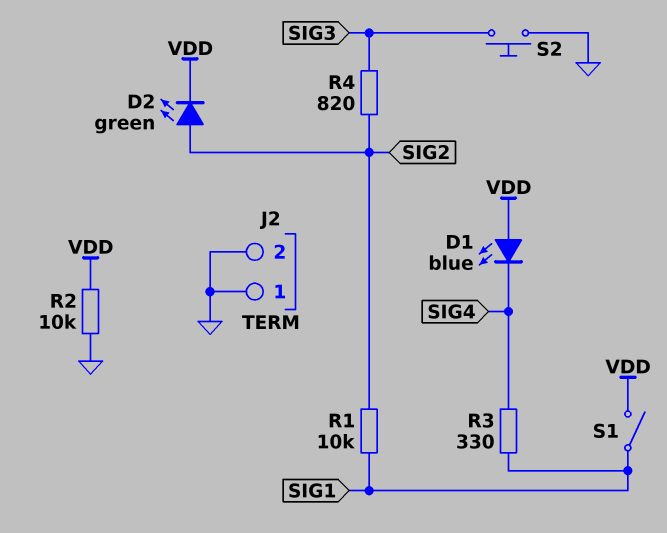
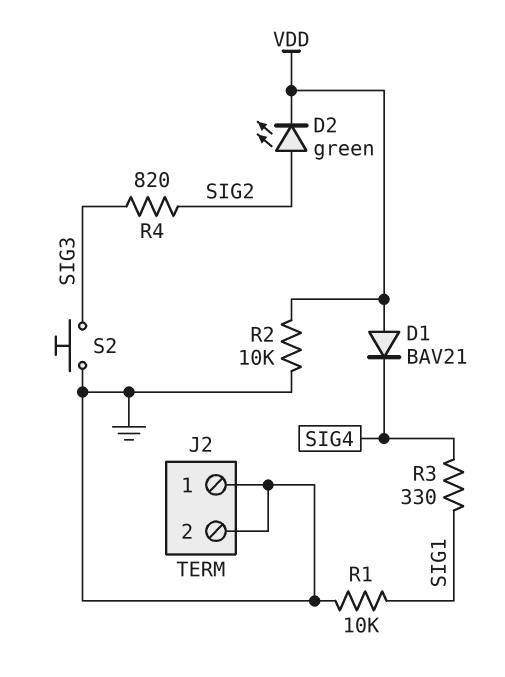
D1: LED blue (A VDD, K SIG4) -> diode BAV21 (A VDD, K SIG4)
R1: 10k (SIG1, SIG2) -> 10k (GND, SIG1)
S1: switch (SIG1, VDD) -> none

